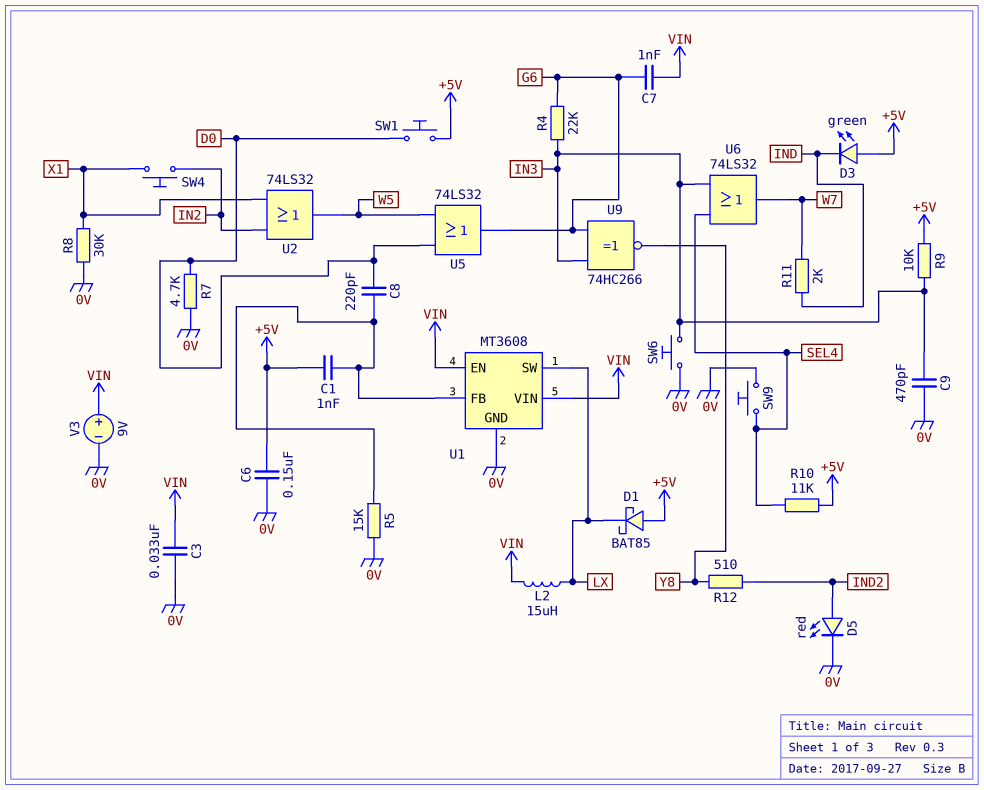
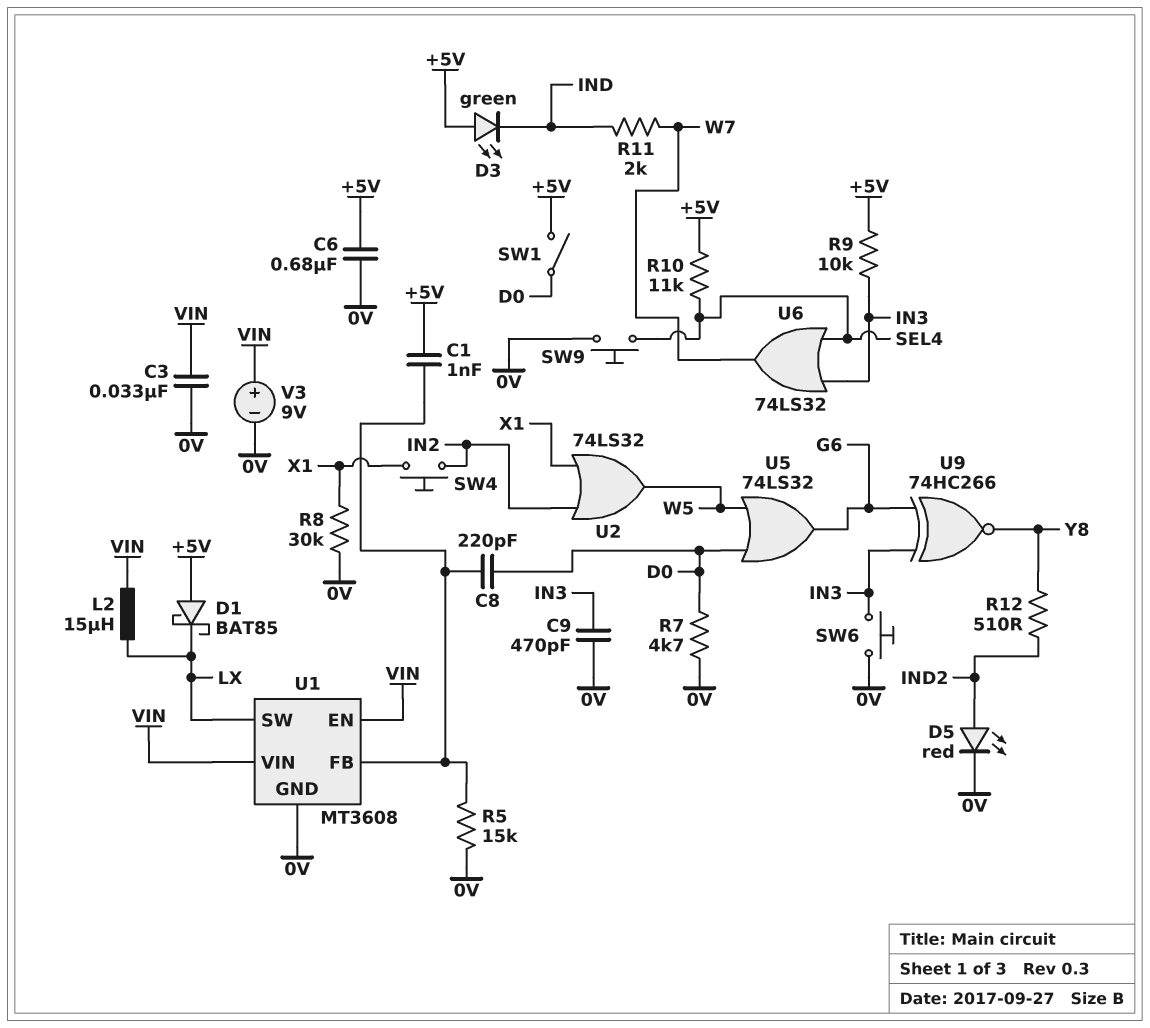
C6: 150nF (+5V, 0V) -> 680nF (+5V, 0V)
C7: 1nF (G6, VIN) -> none
R4: 22k (G6, IN3) -> none
SW1: button (+5V, D0) -> switch (+5V, D0)

